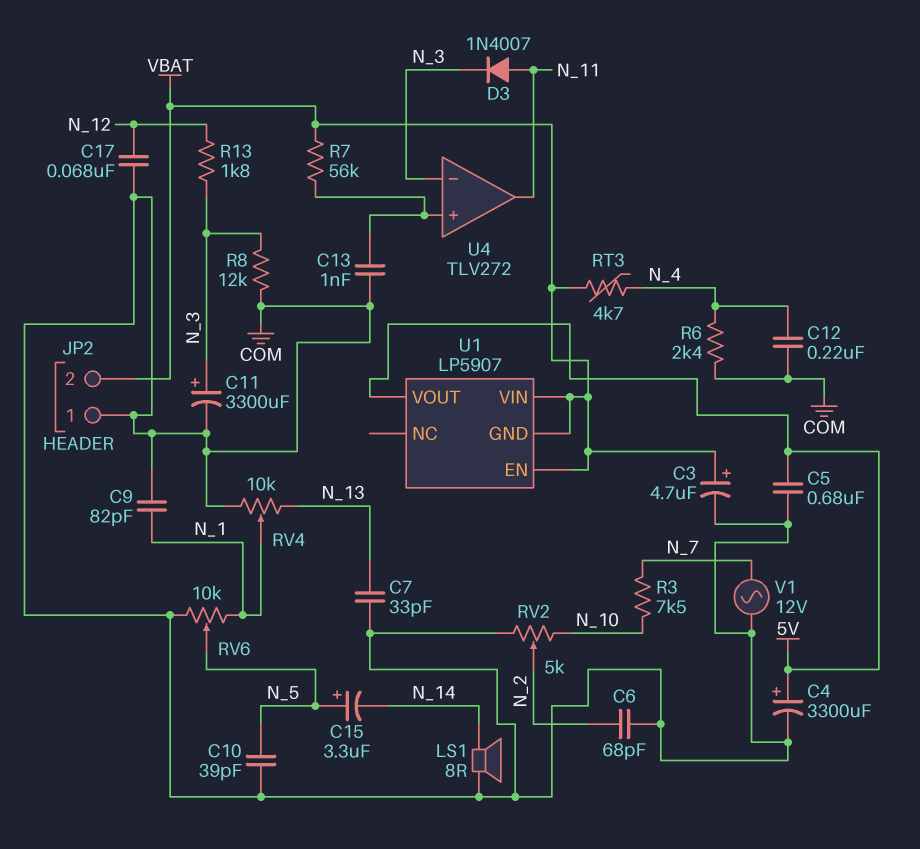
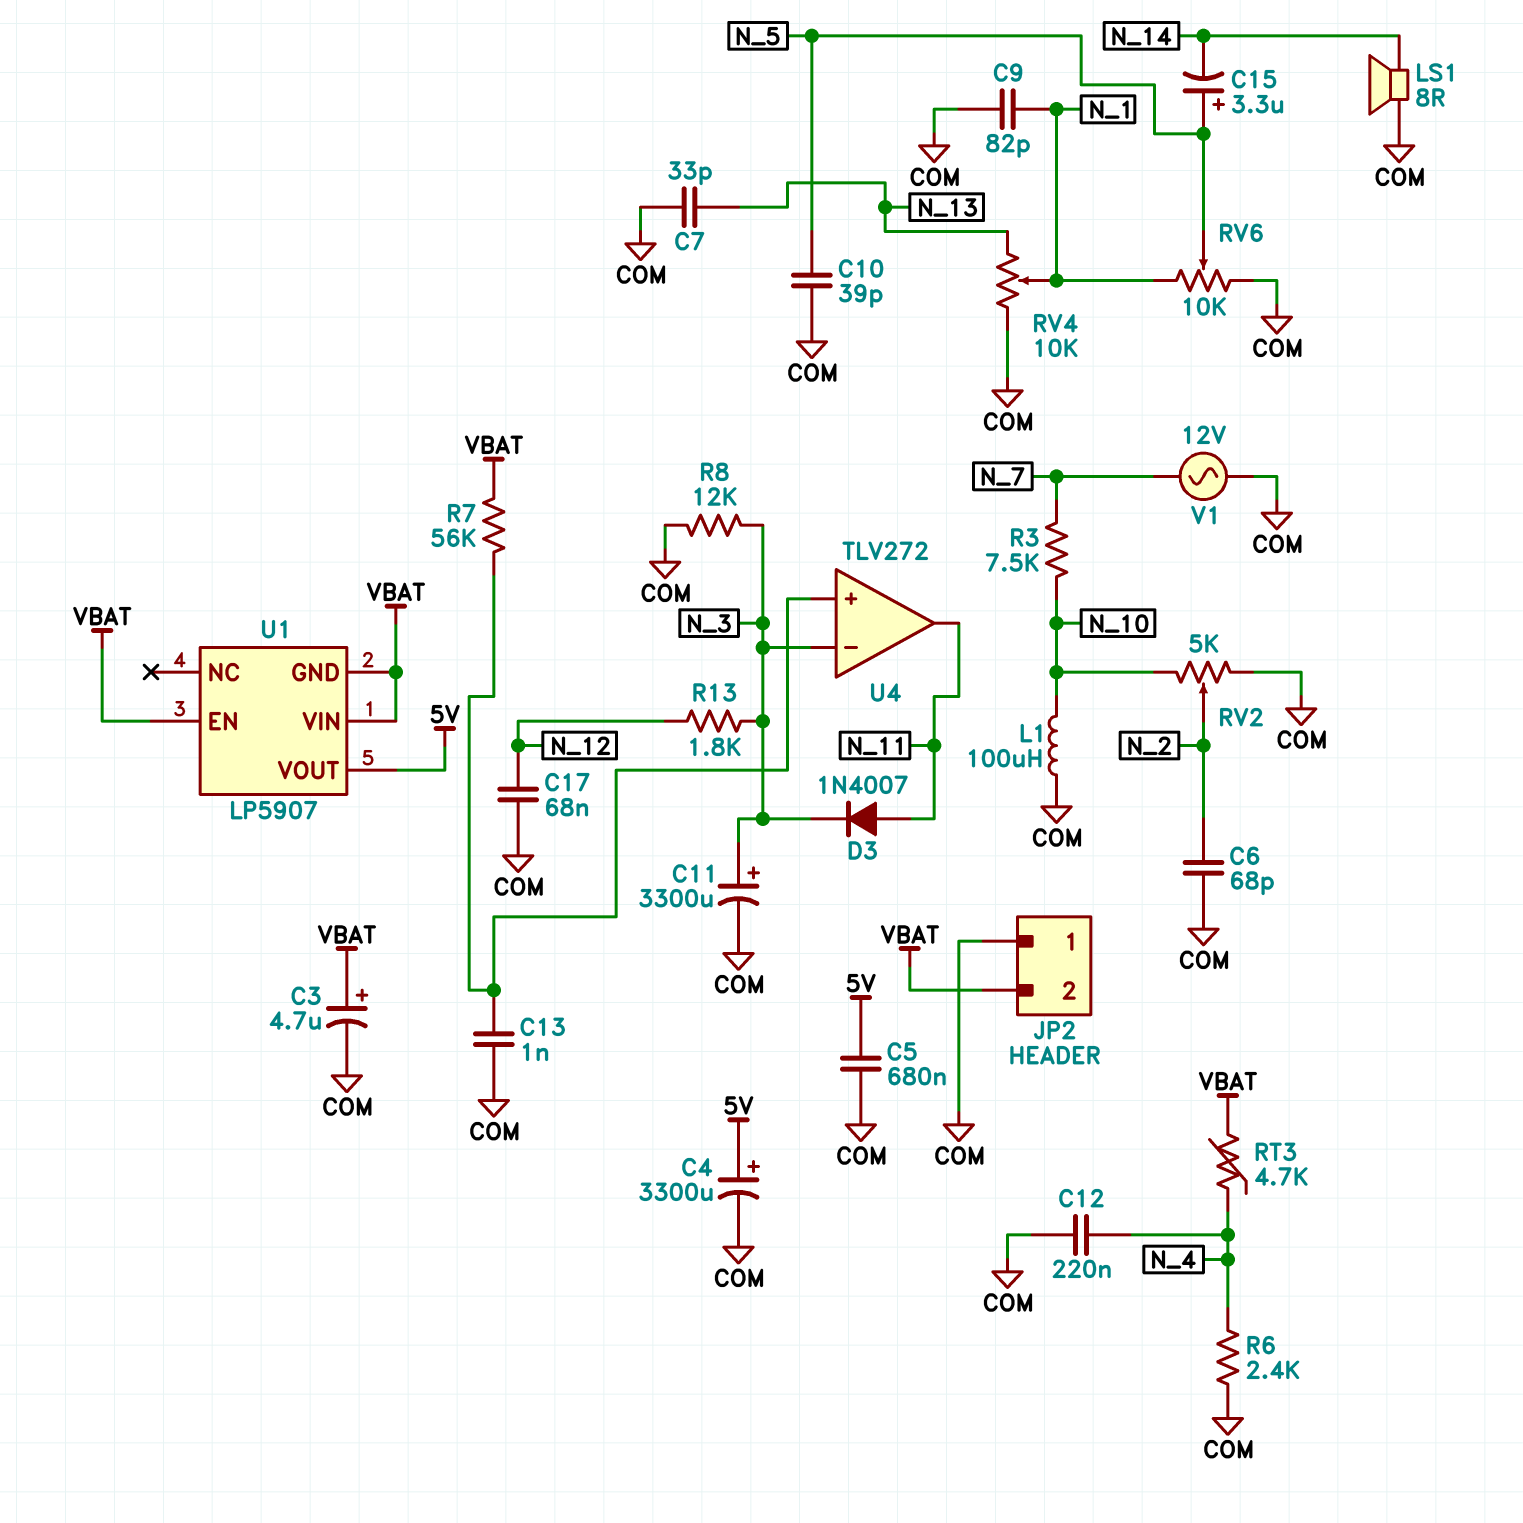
L1: none -> 100uH (COM, N_10)

